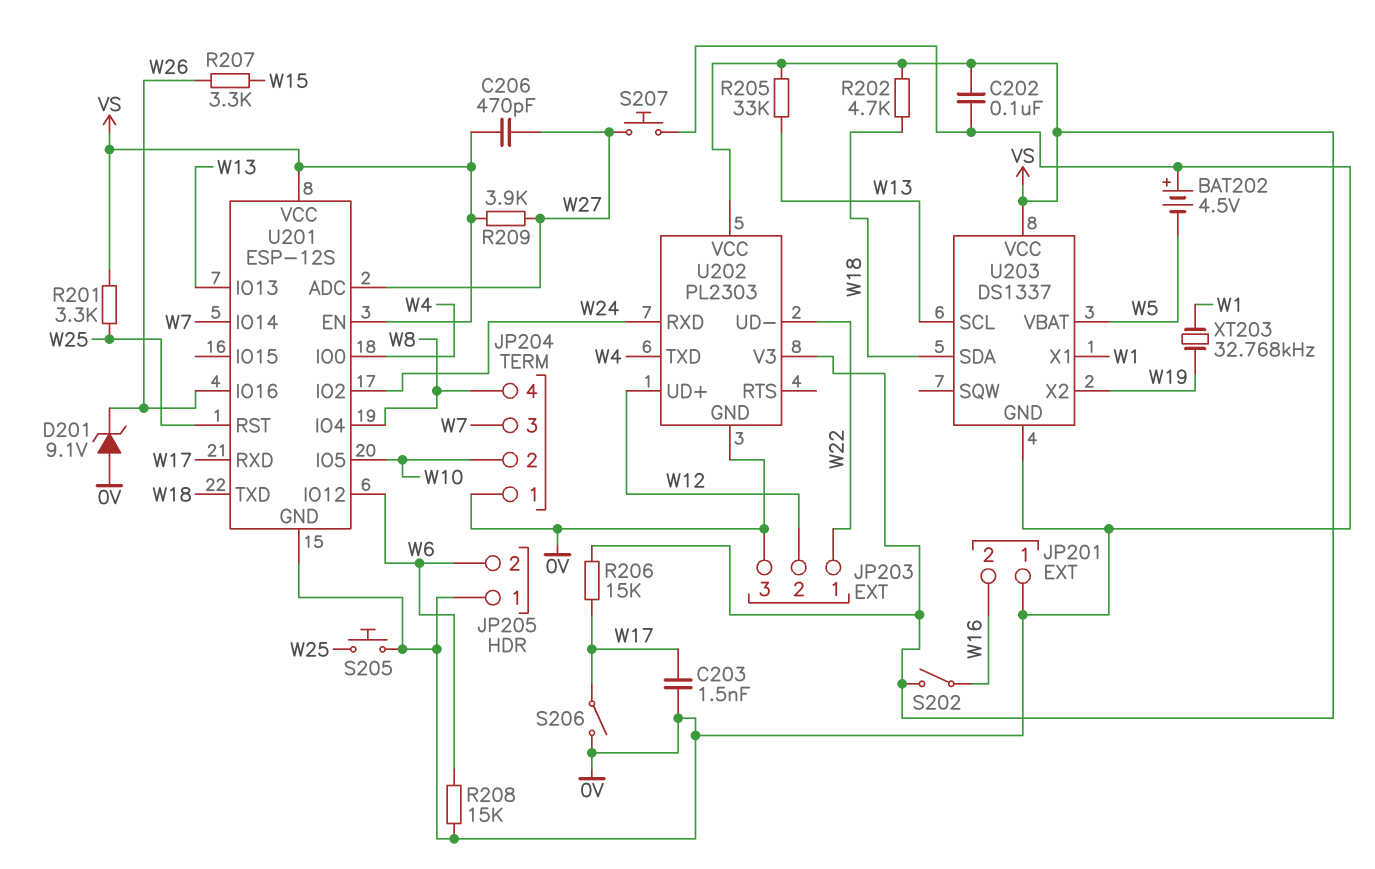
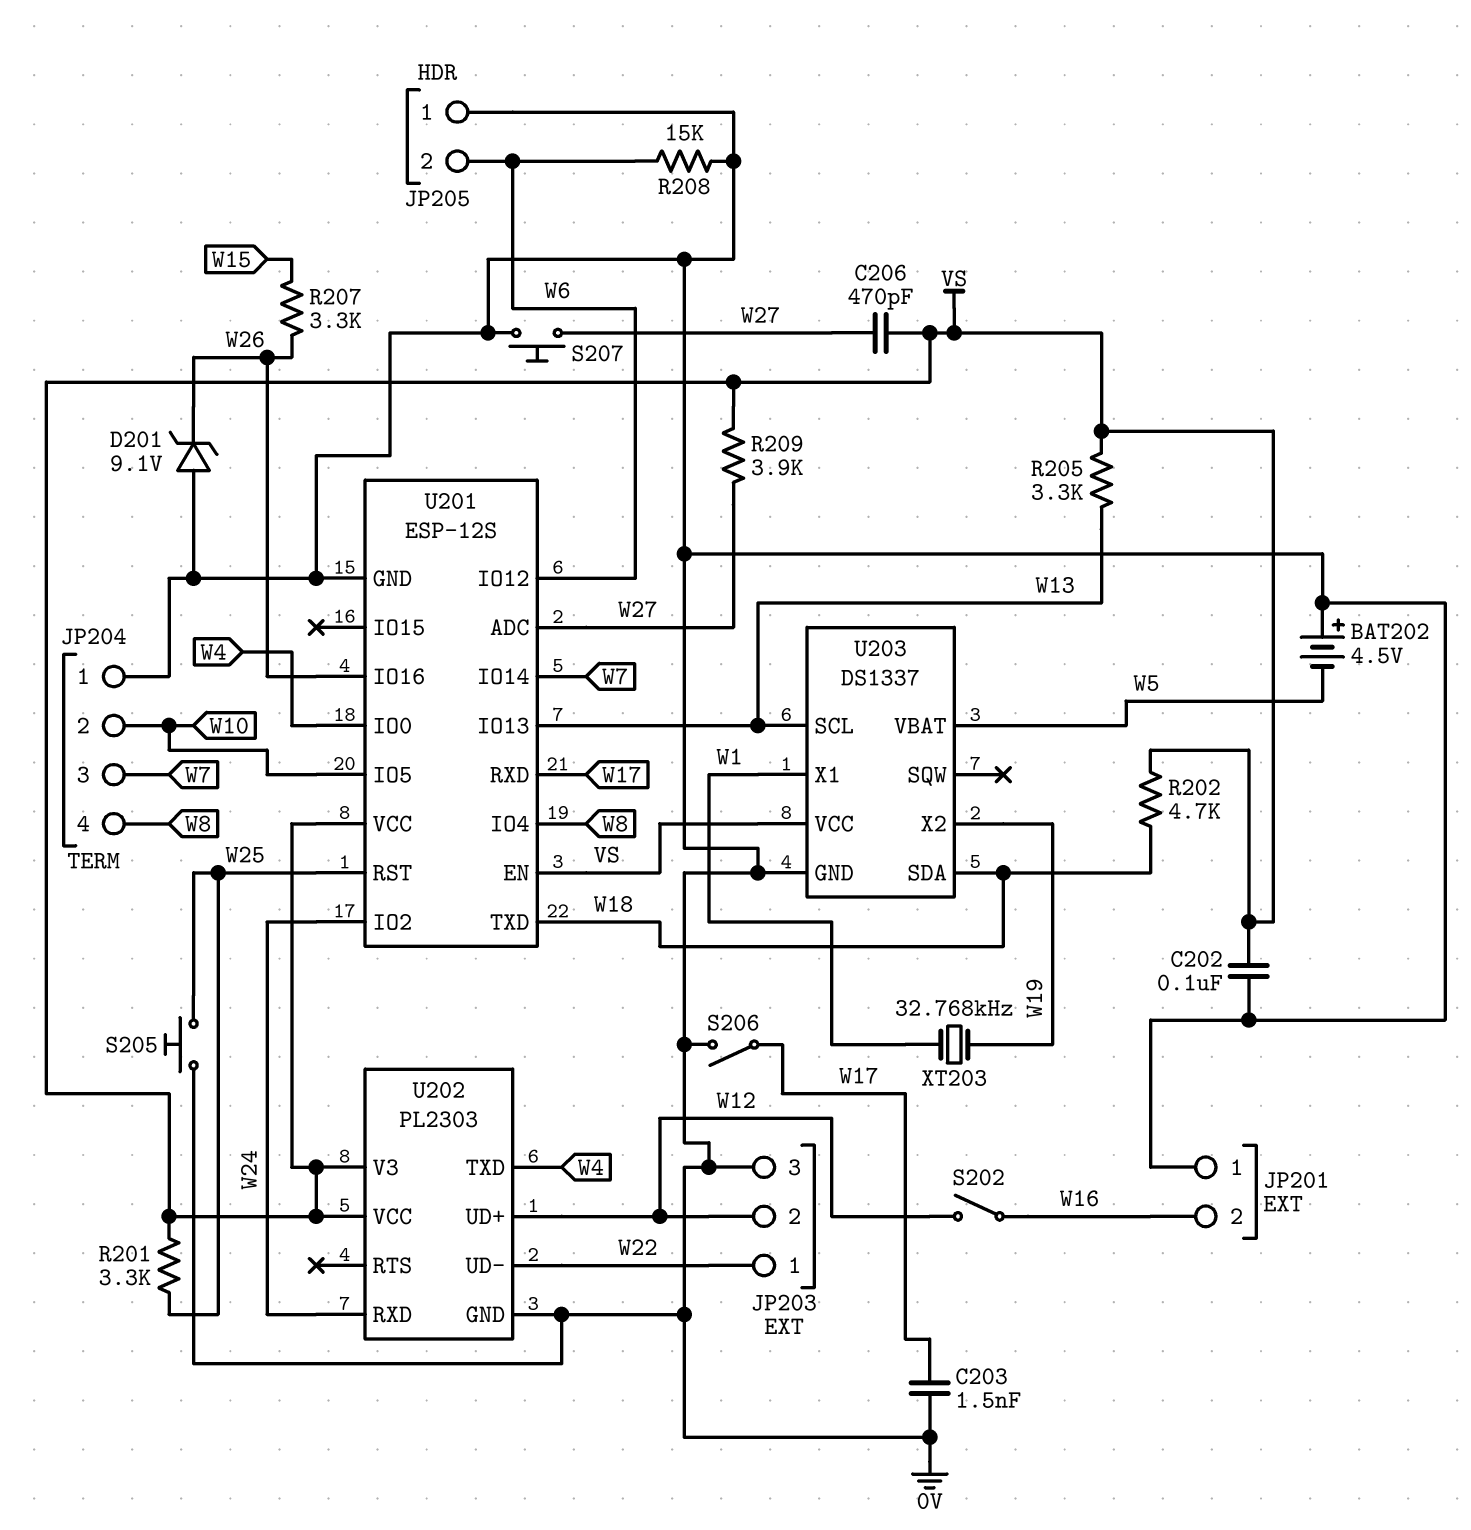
R205: 33k (VS, W13) -> 3.3k (VS, W13)
R206: 15k (VS, W17) -> none
S202: switch (VS, W16) -> switch (W12, W16)

